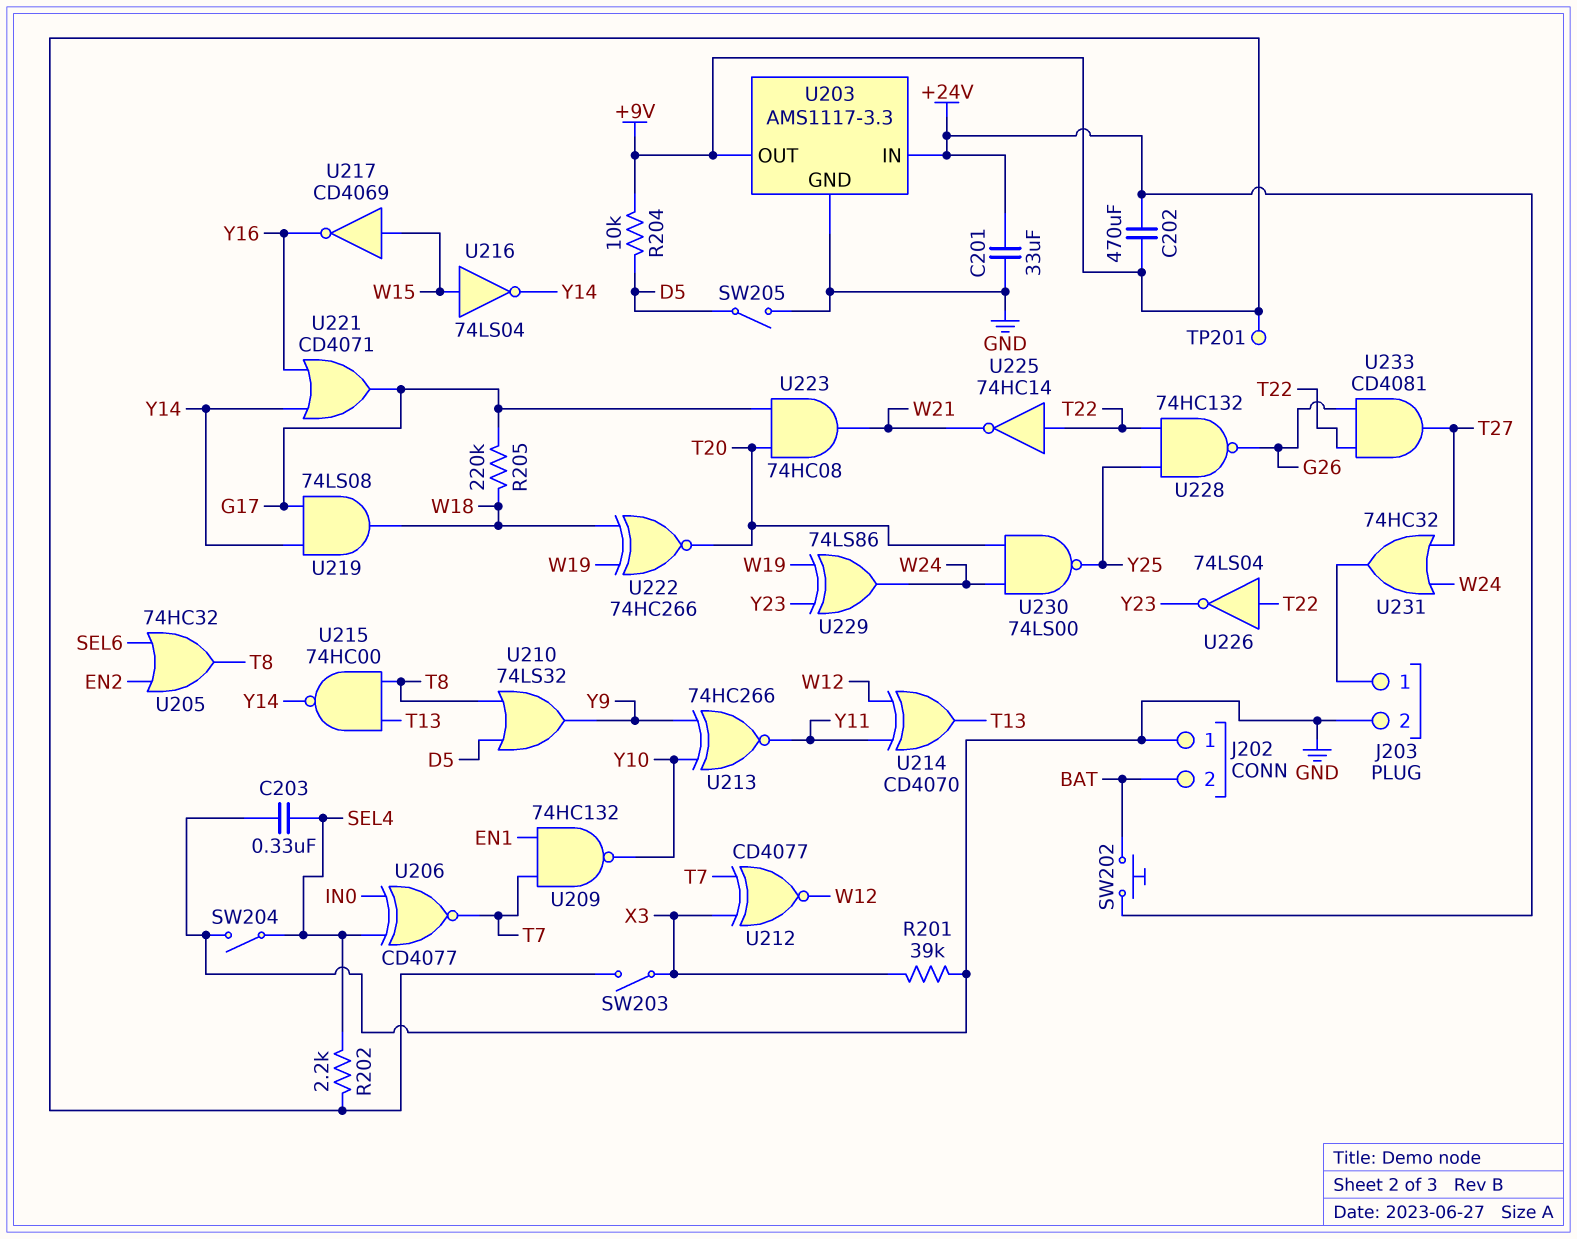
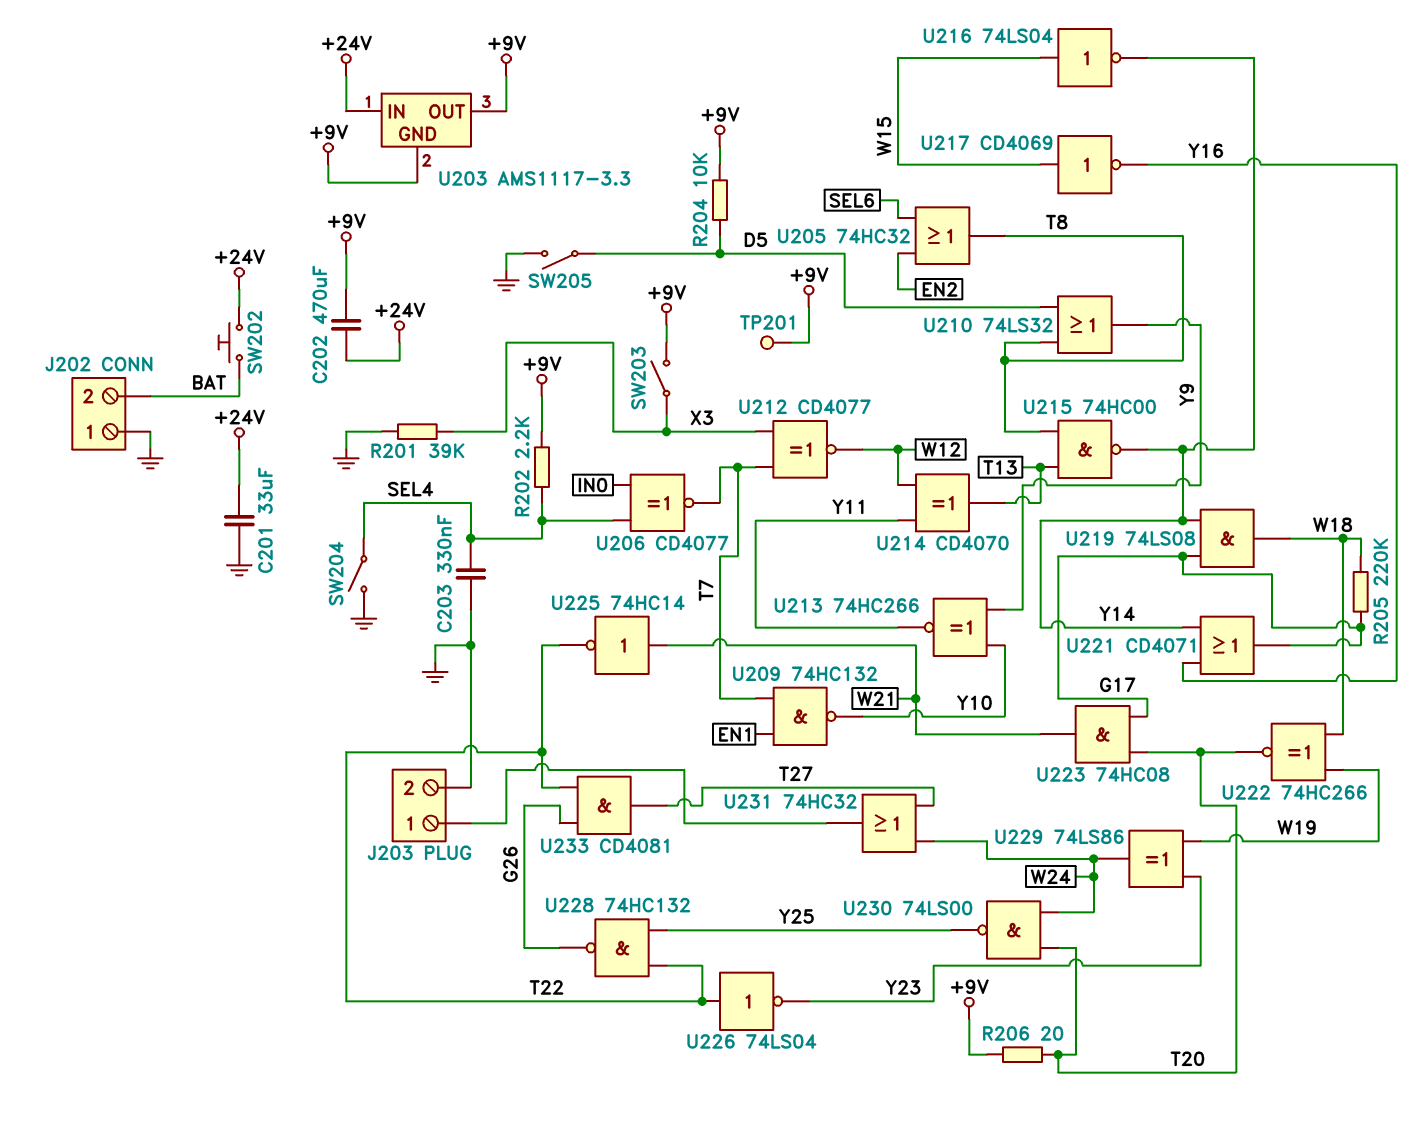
R206: none -> 20 (+9V, T20)
U203 pin GND: GND -> +9V
U225: NOT 74HC14 (in T22, out W21) -> NOT 74HC14 (in W21, out T22)

